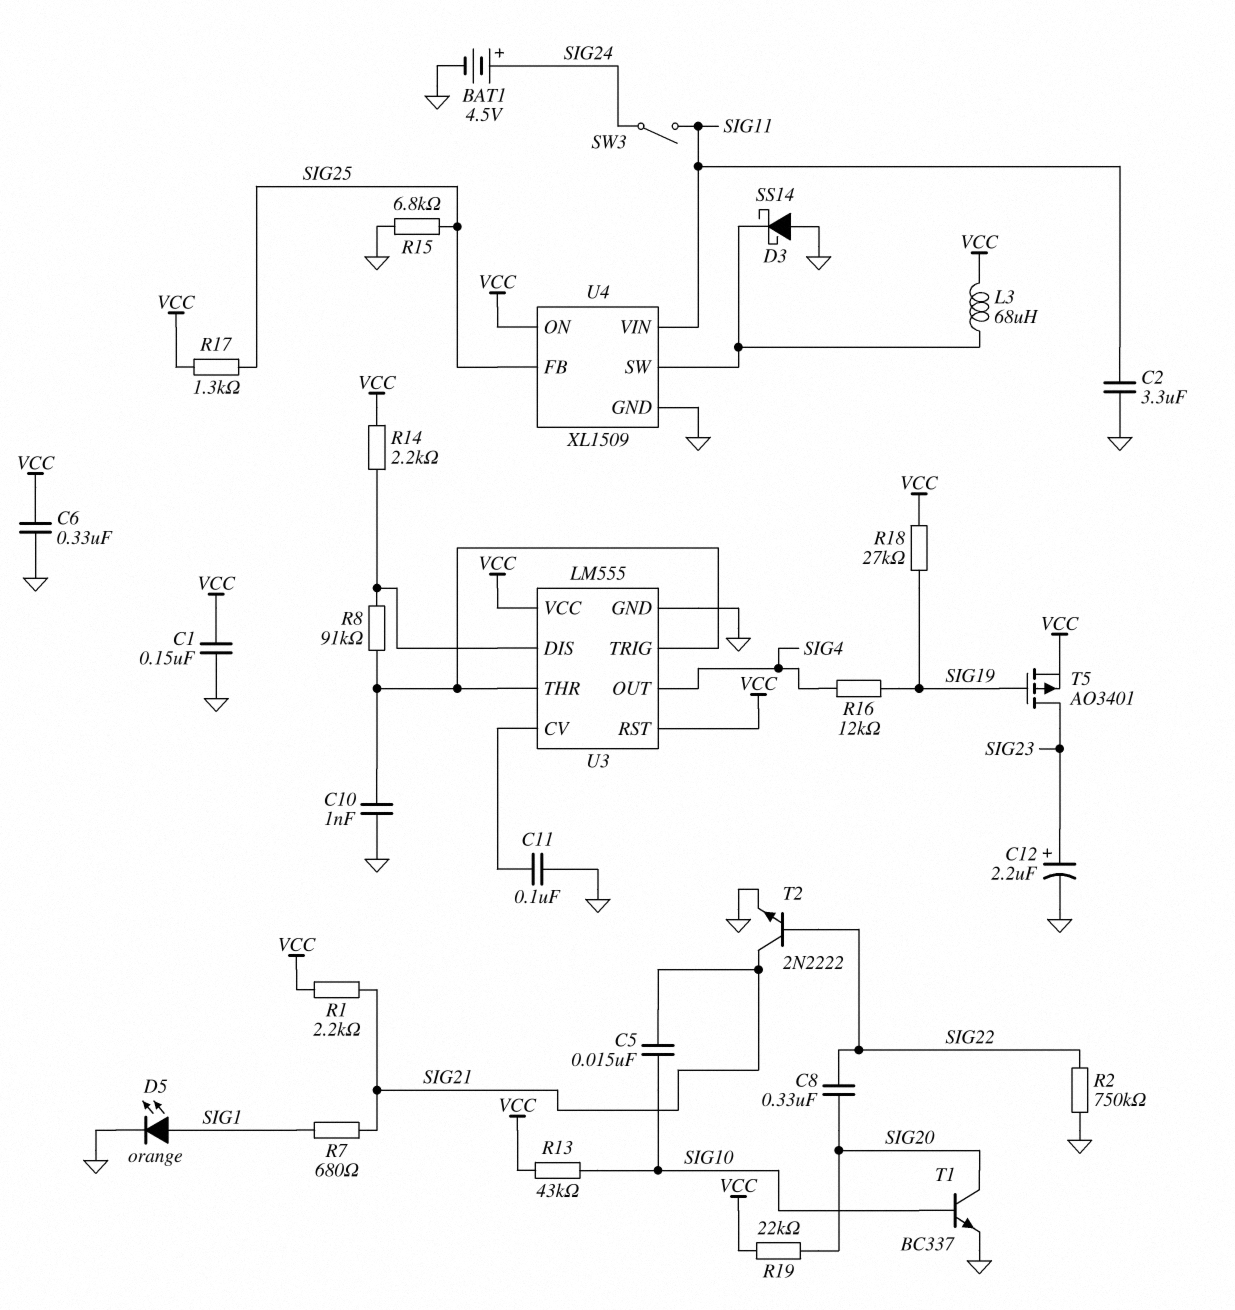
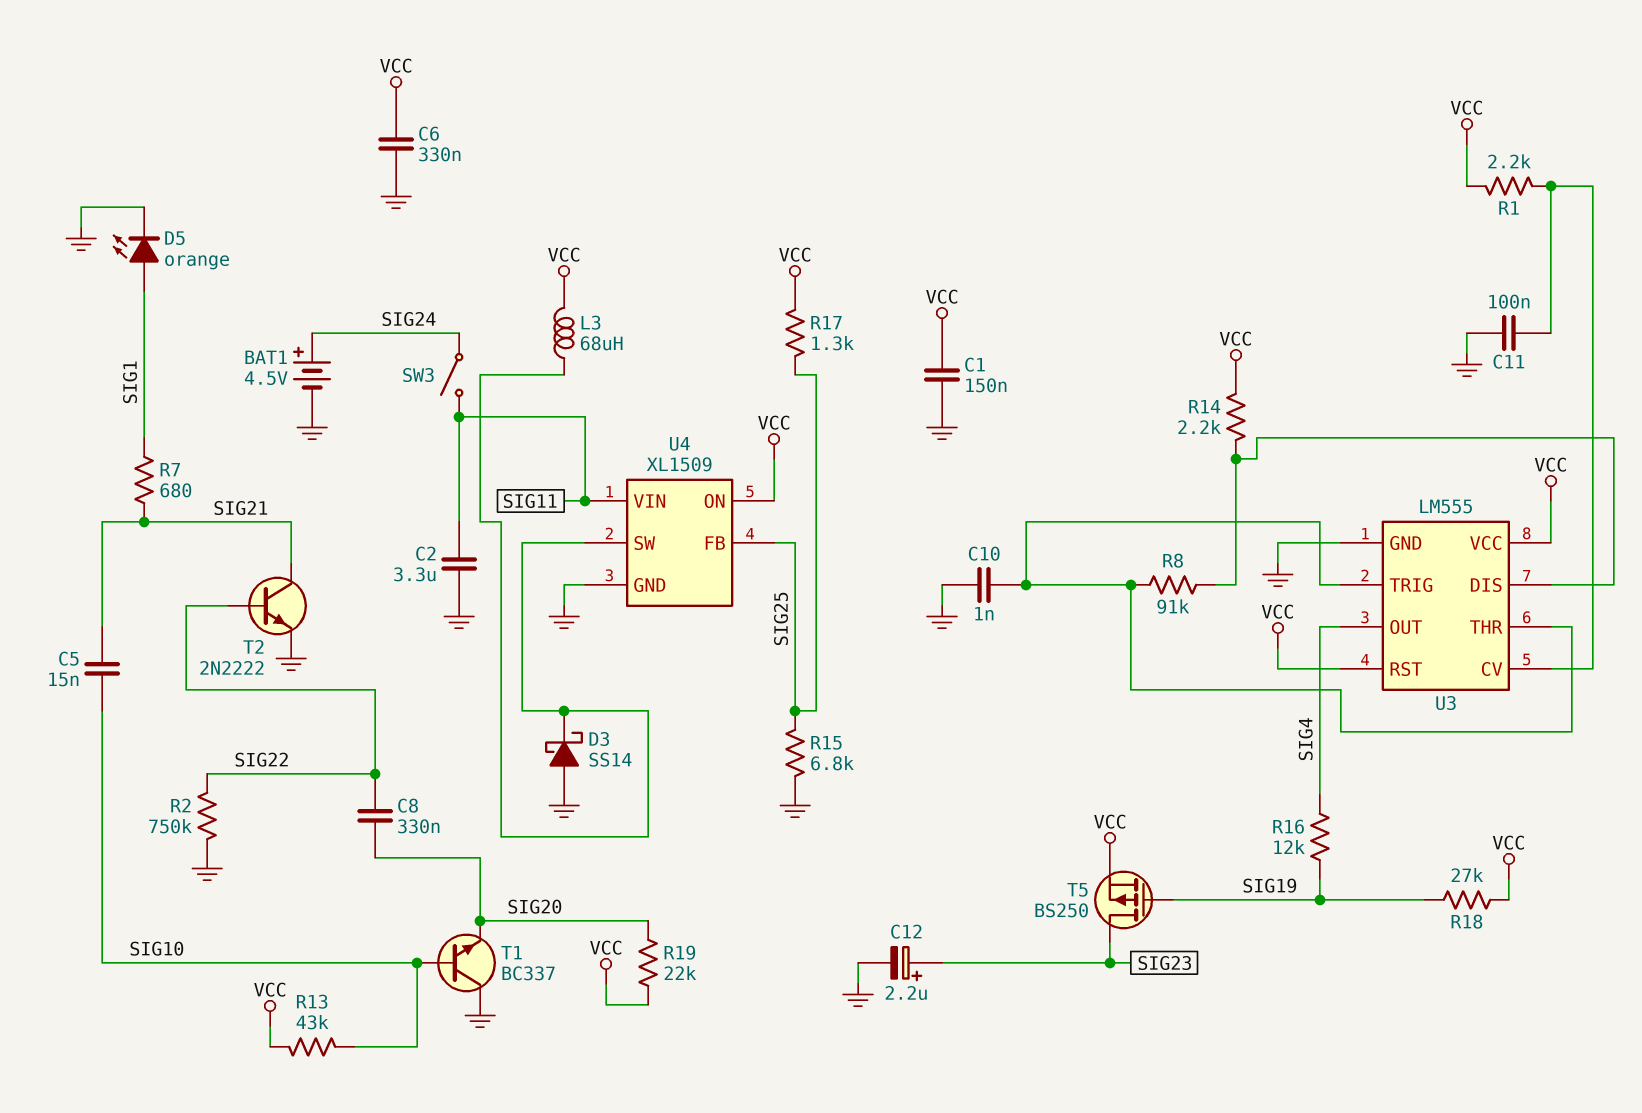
R1: 2.2k (SIG21, VCC) -> 2.2k (U3/CV, VCC)
T1: NPN BC337 (B SIG10, C SIG20, E GND) -> NPN BC337 (B SIG10, C GND, E SIG20)
T5: PMOS AO3401 (G SIG19, D SIG23, S VCC) -> PMOS BS250 (G SIG19, D SIG23, S VCC)

